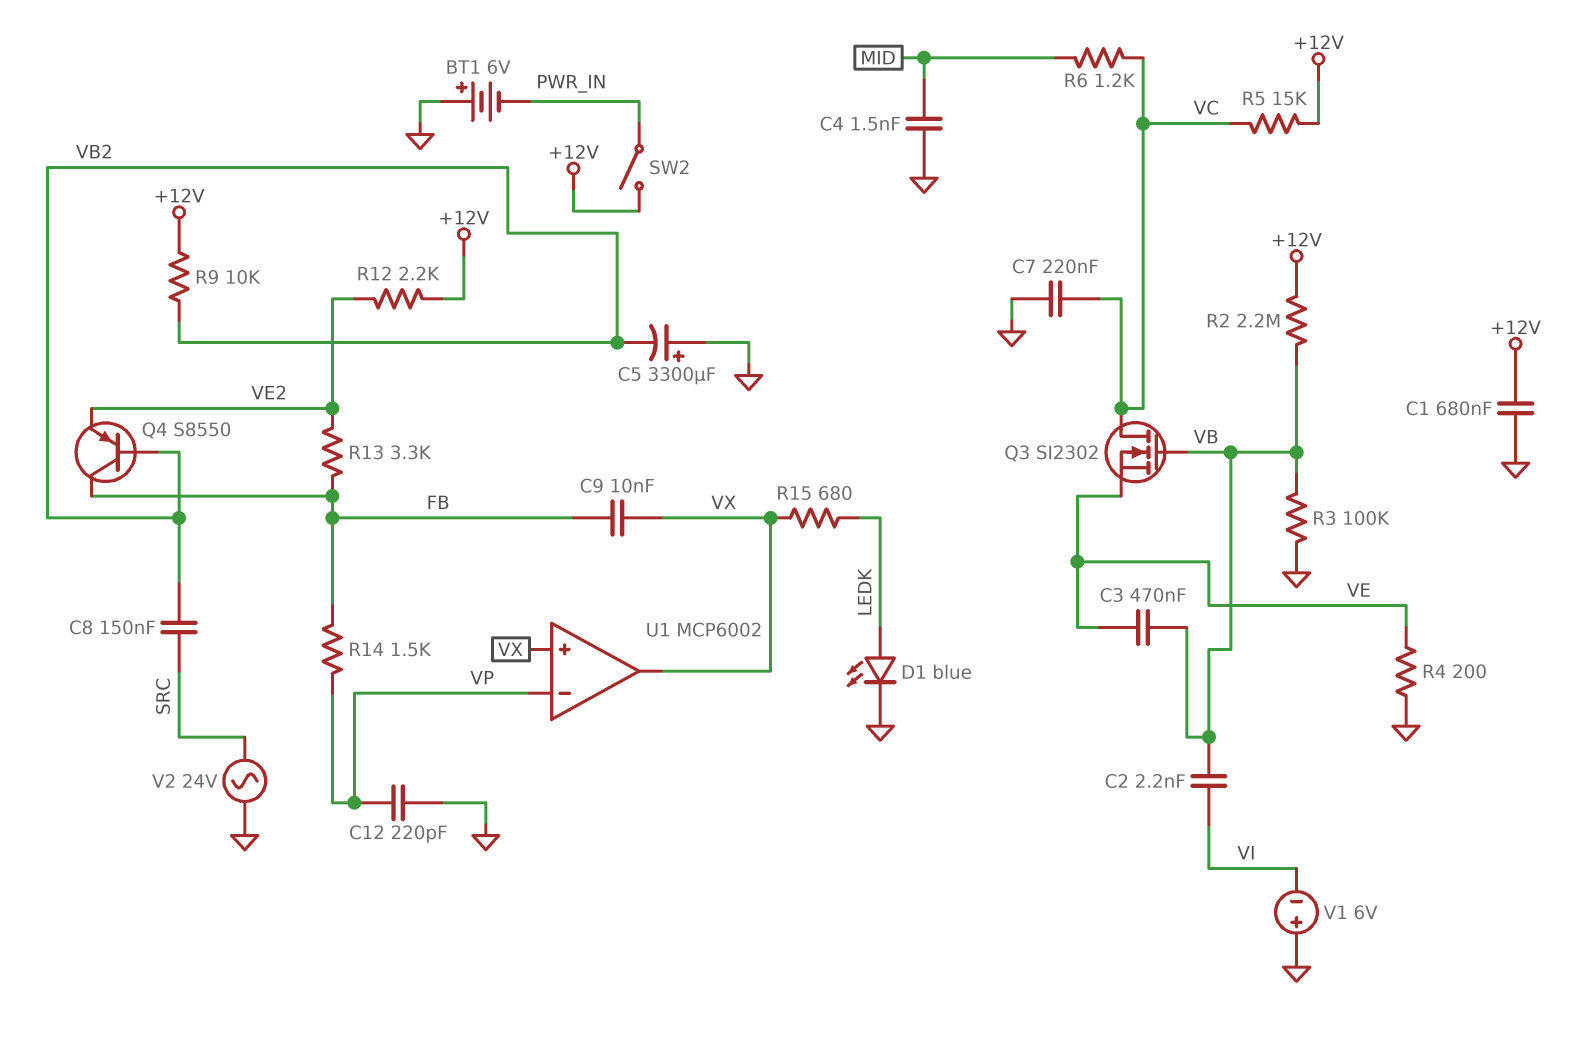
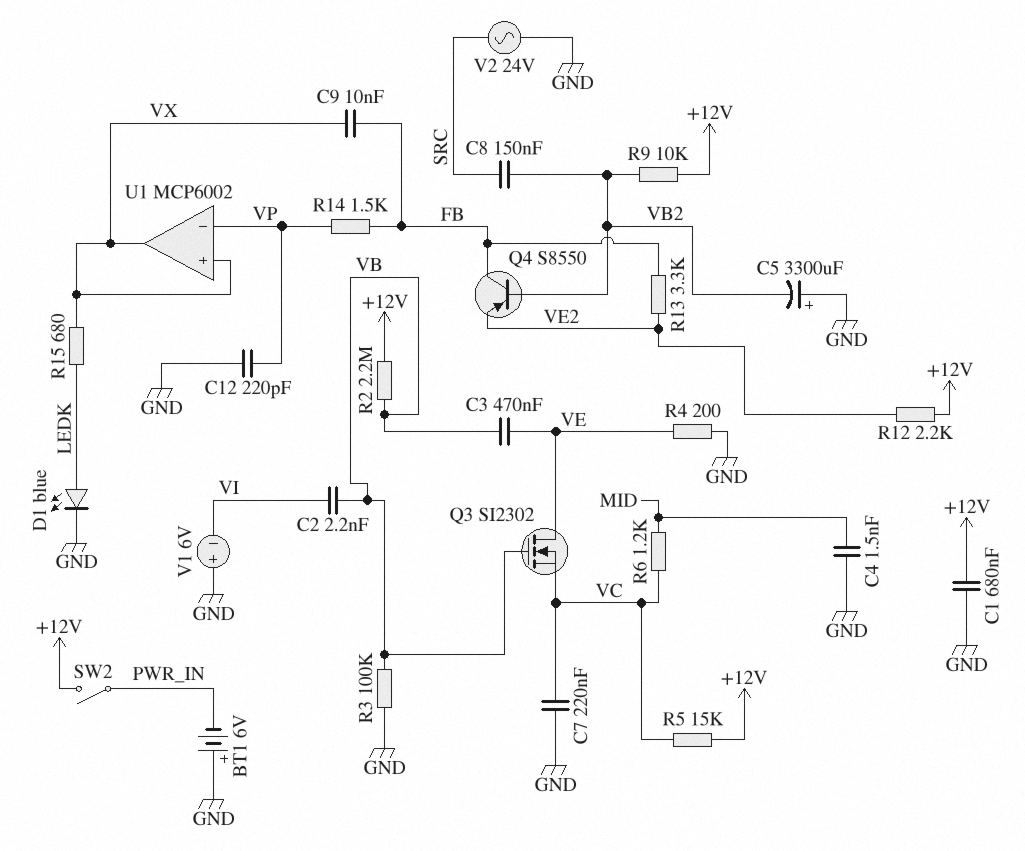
Q3: NMOS SI2302 (G VB, D VC, S VE) -> NMOS SI2302 (G VB, D VE, S VC)

